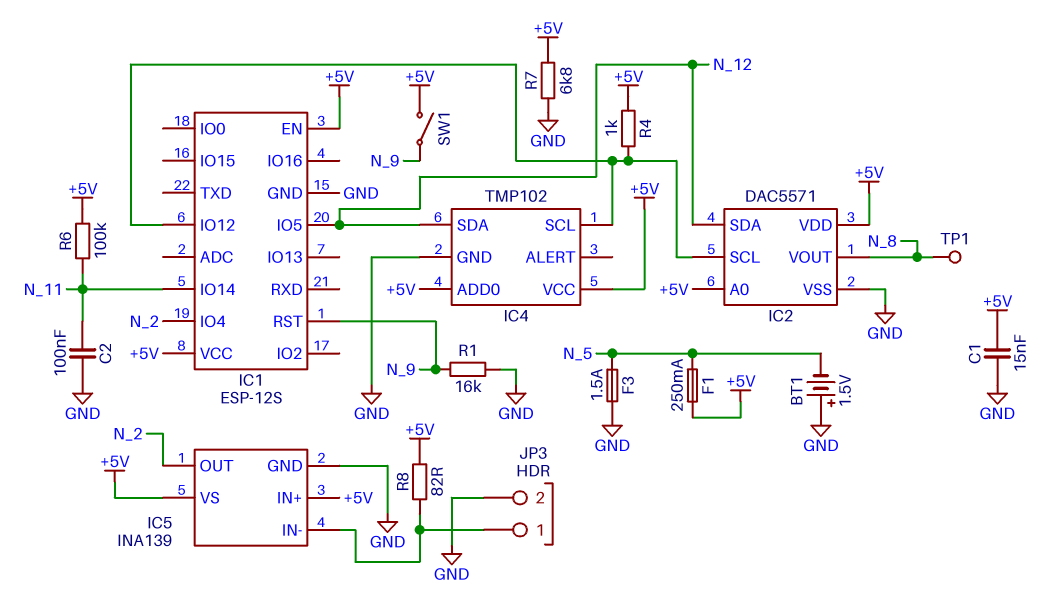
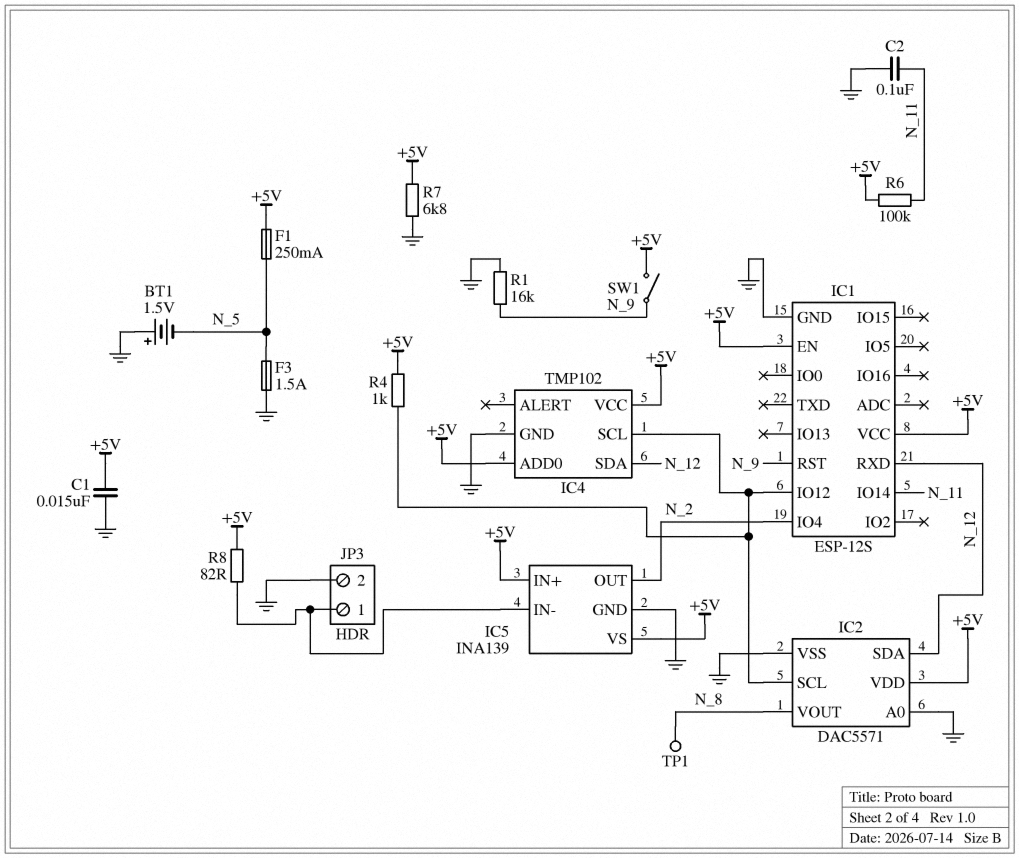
IC1 pin IO5: N_12 -> none
IC1 pin RXD: none -> N_12
IC2 pin A0: +5V -> GND

